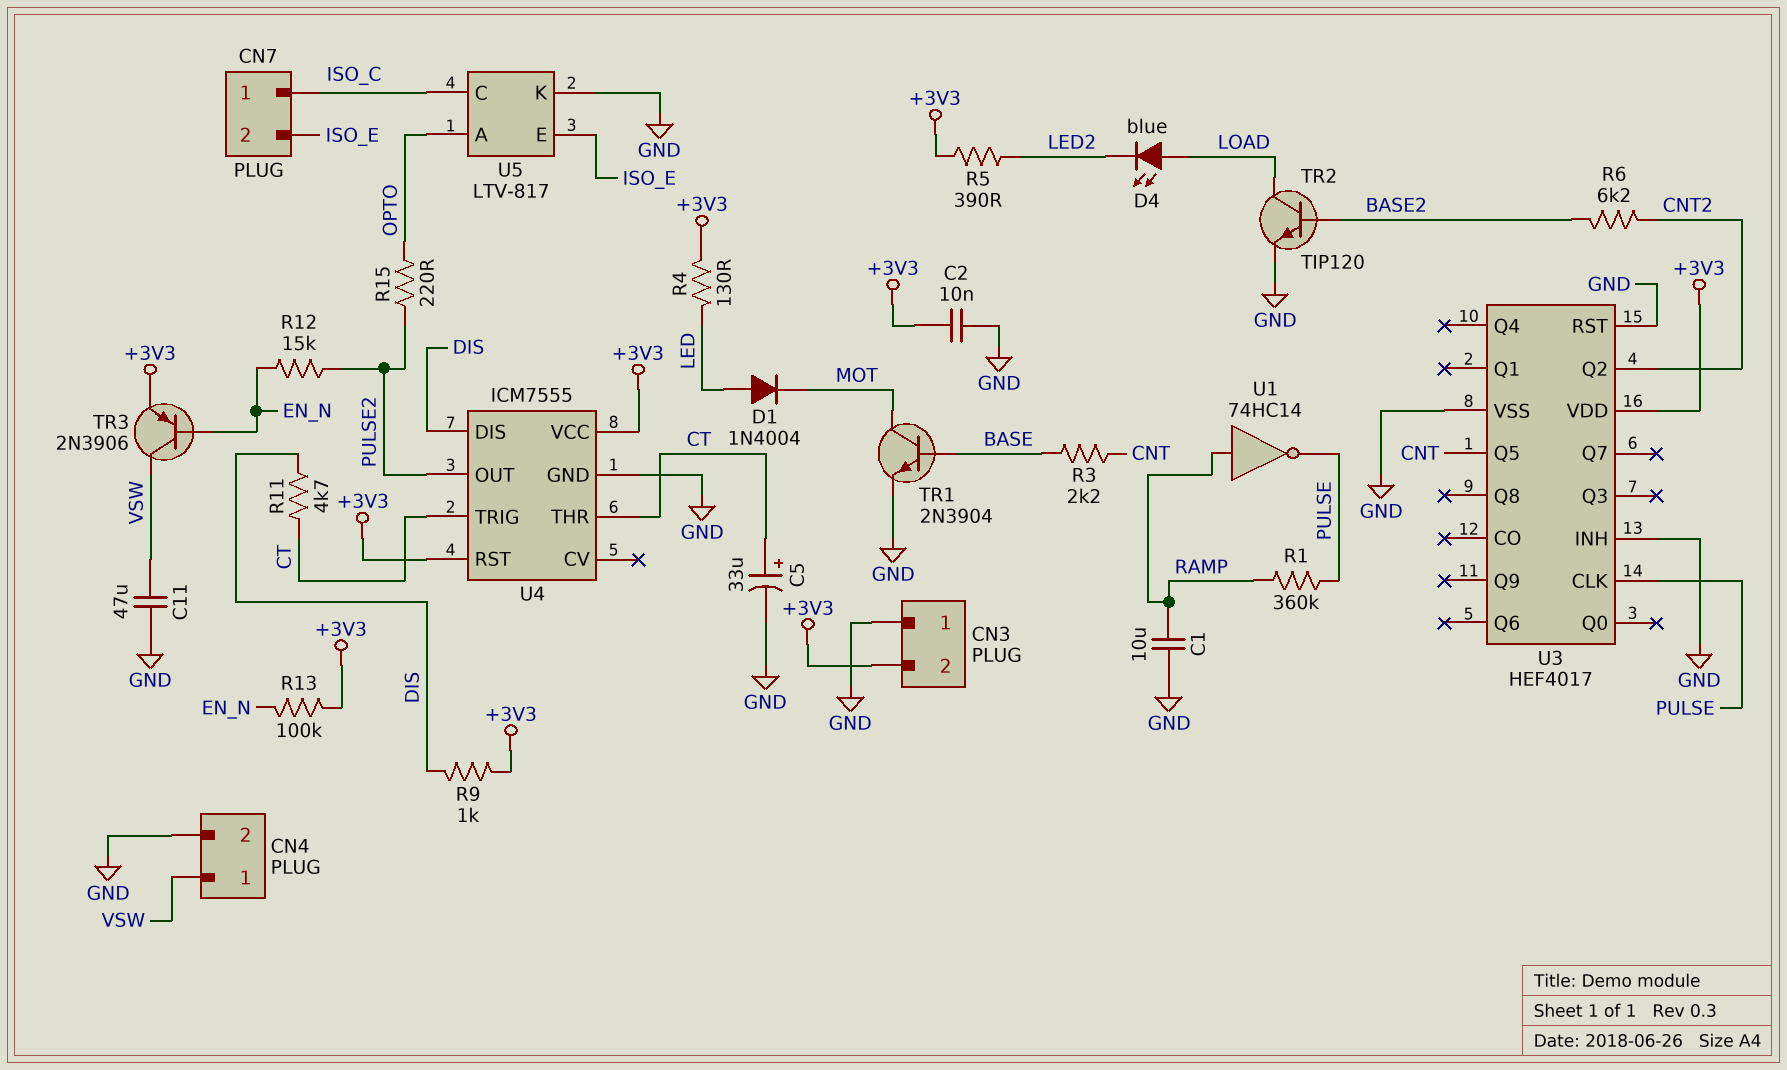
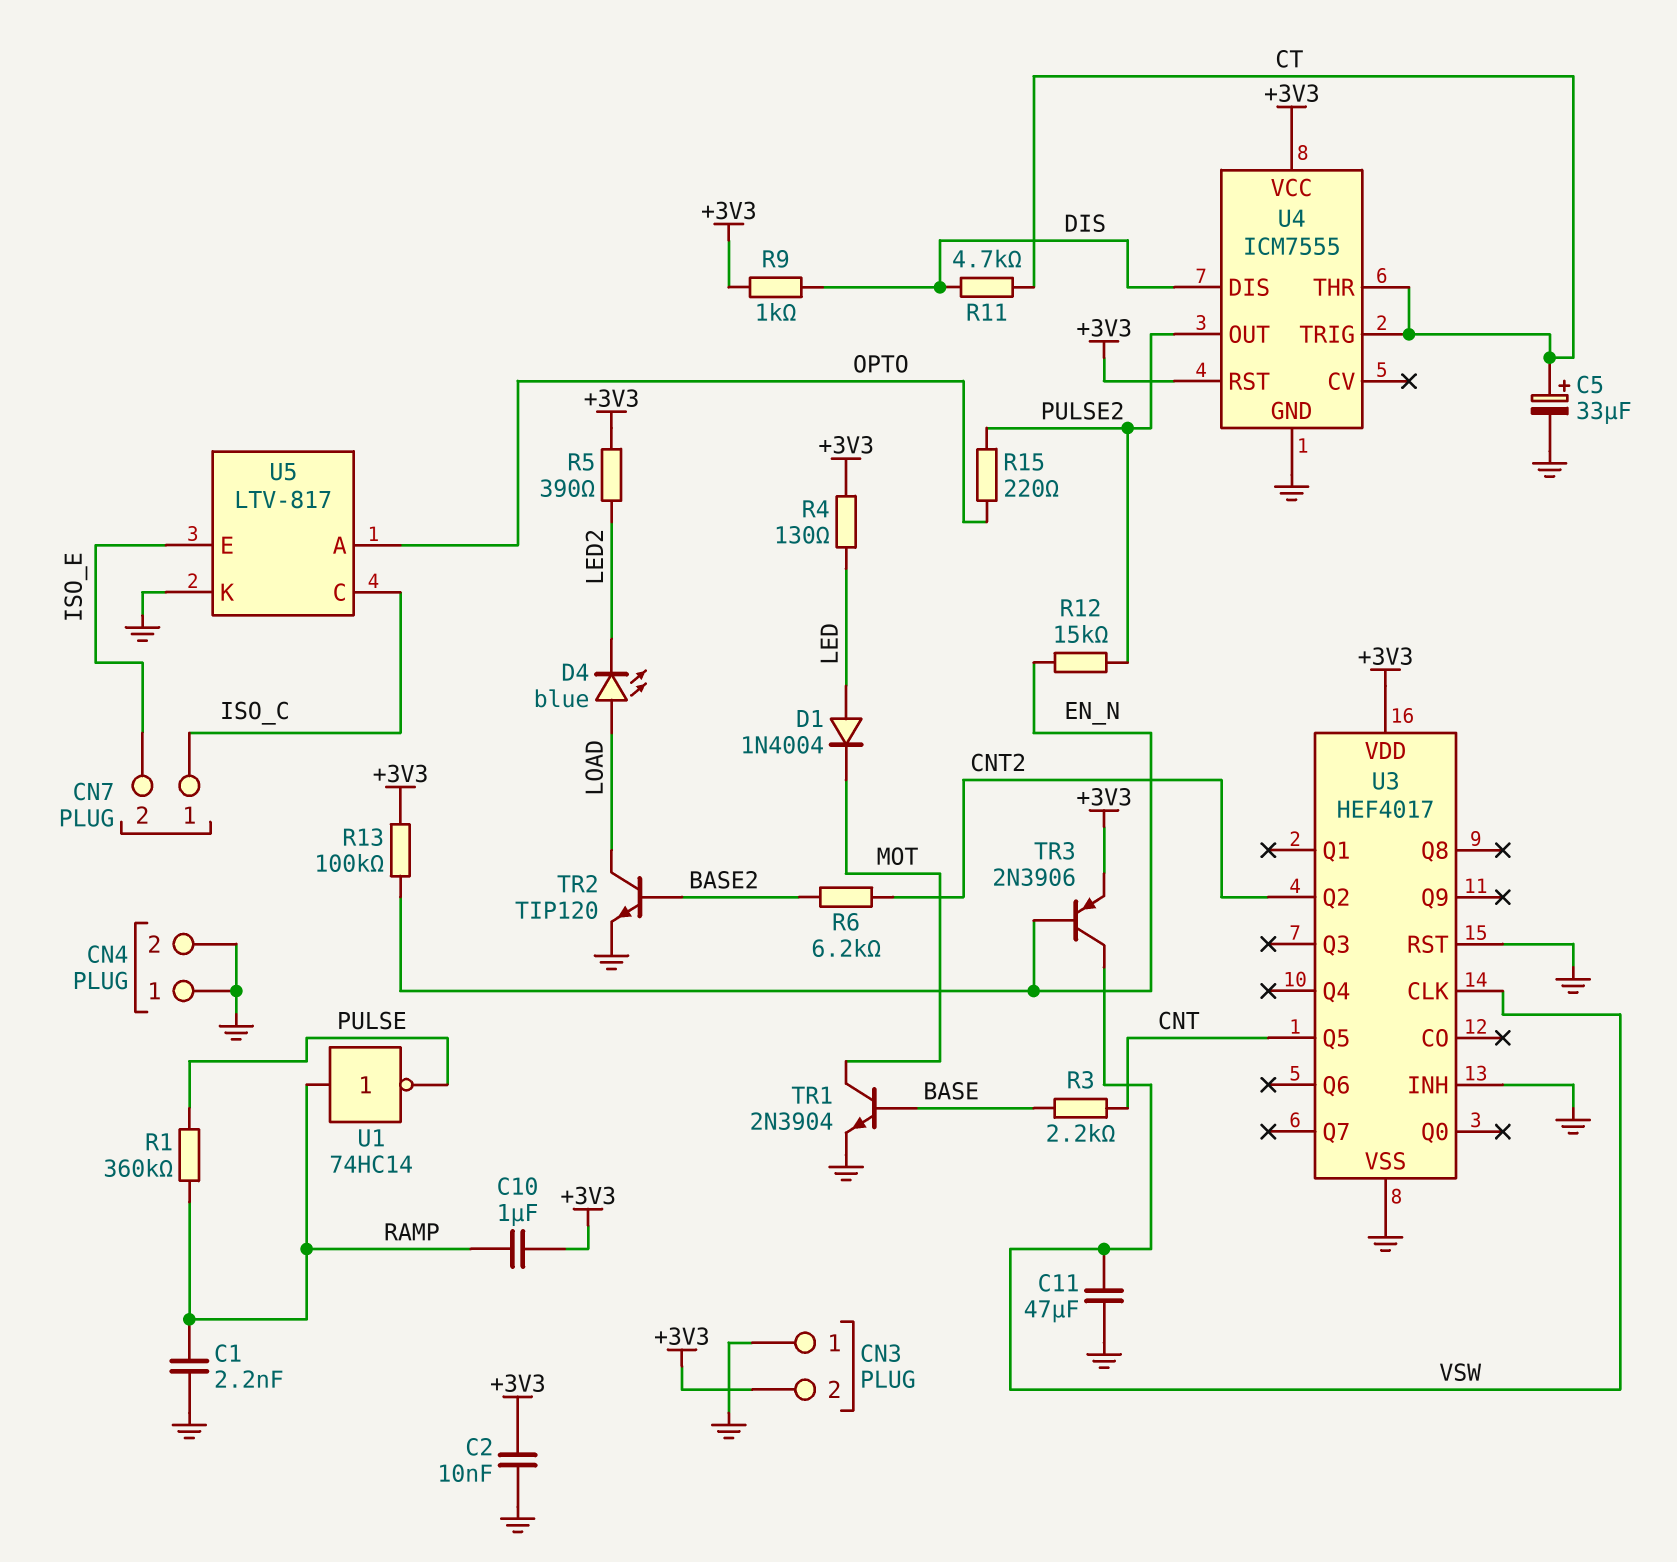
C1: 10uF (GND, RAMP) -> 2.2nF (GND, RAMP)
C10: none -> 1uF (+3V3, RAMP)
CN4 pin 1: VSW -> GND
U3 pin CLK: PULSE -> VSW

